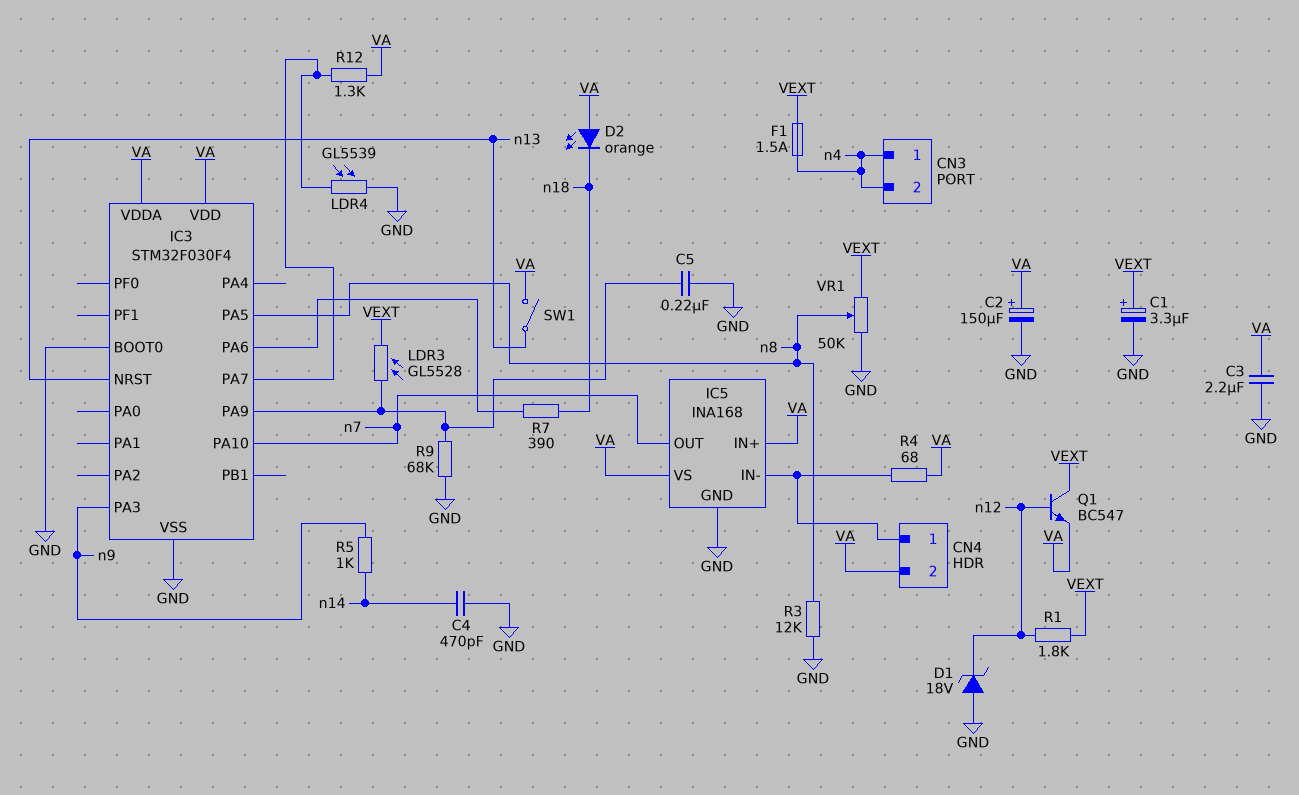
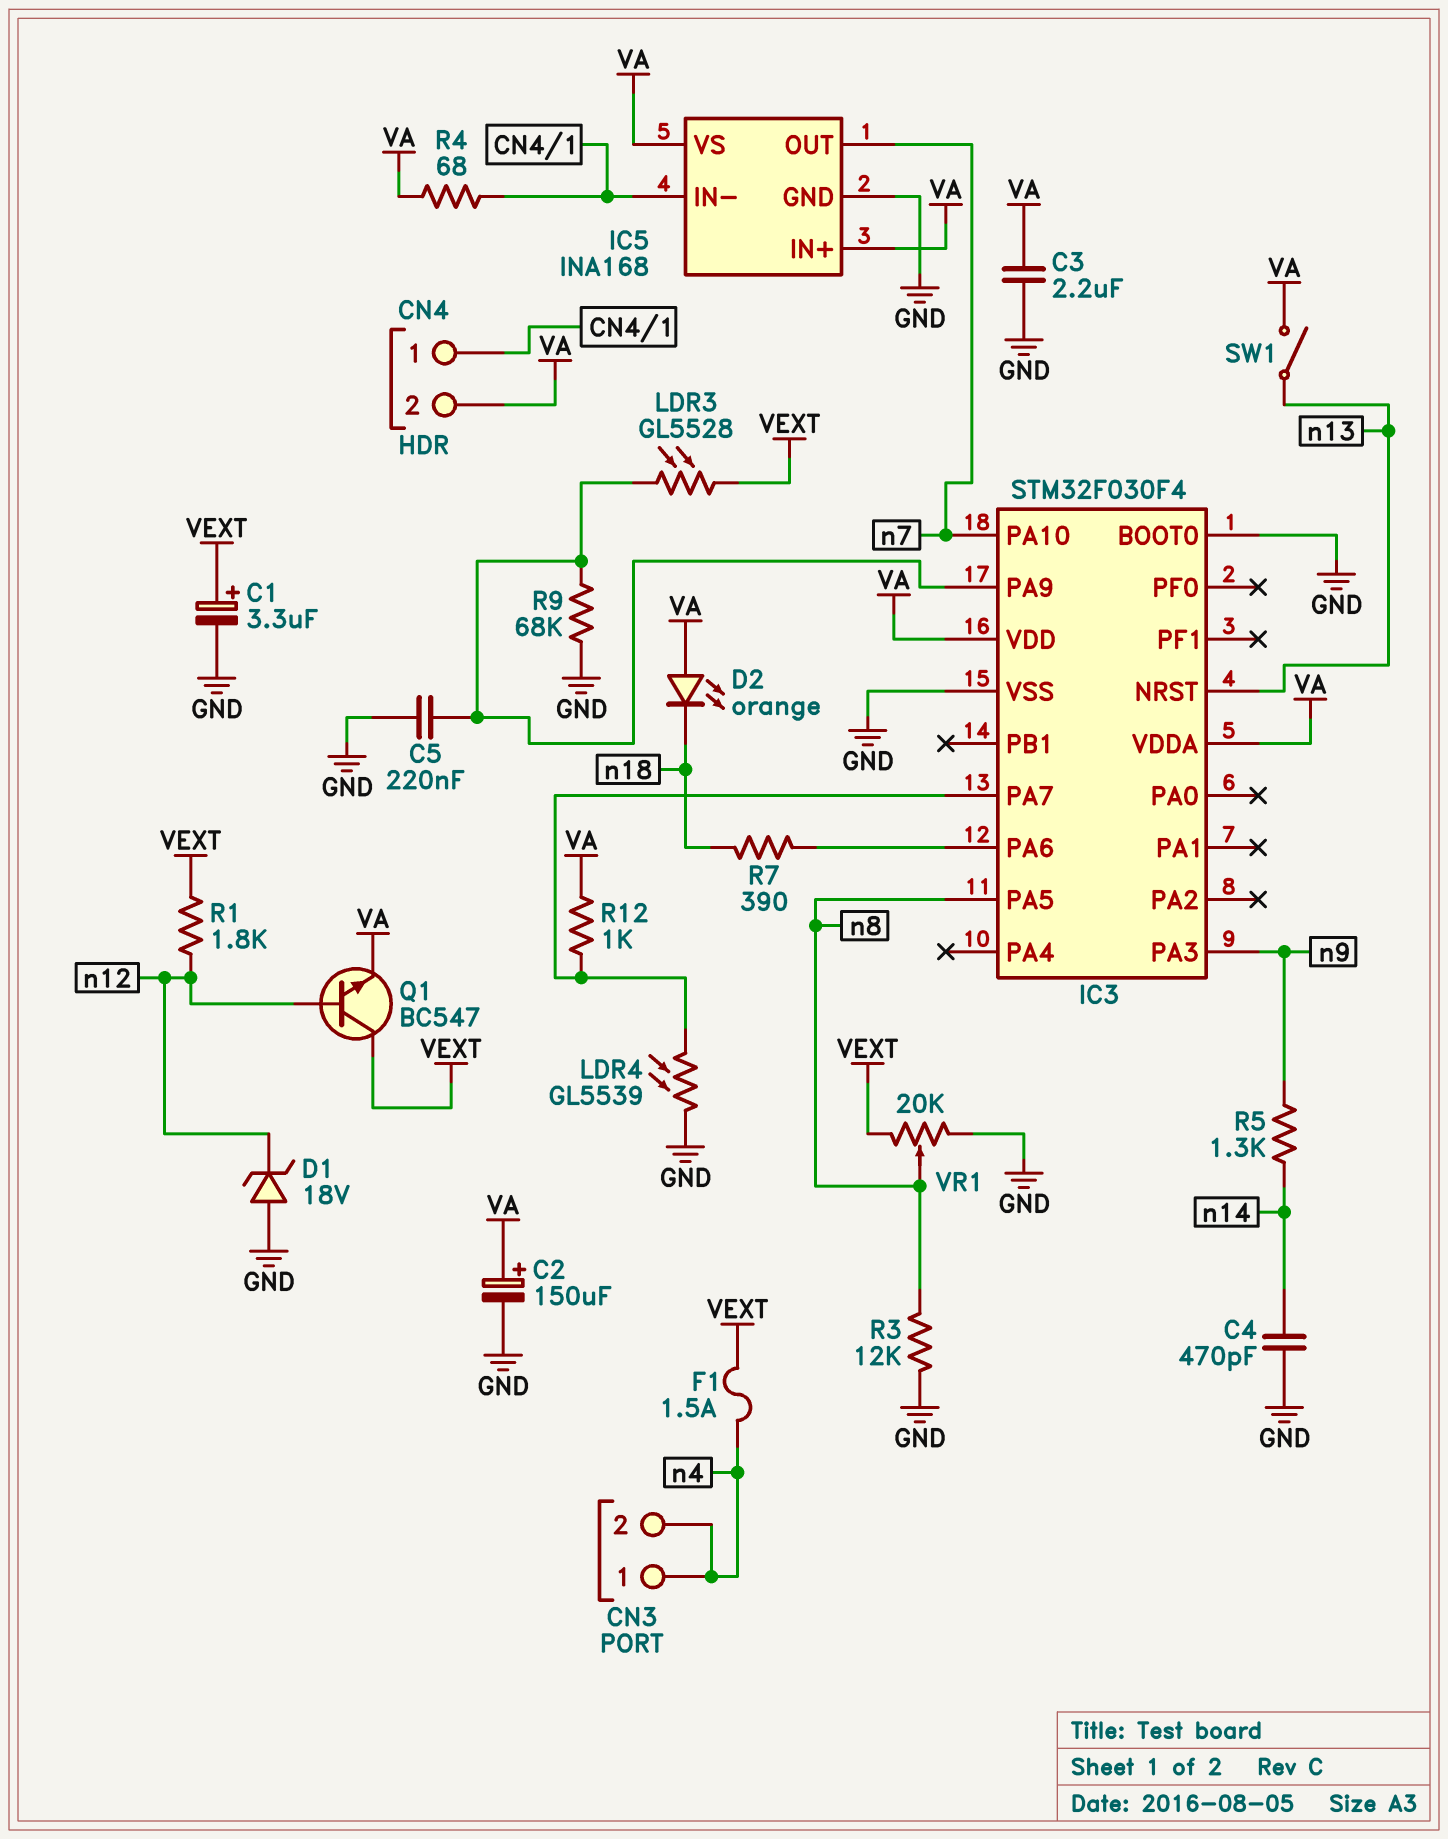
R5: 1k (n9, n14) -> 1.3k (n9, n14)
R12: 1.3k (IC3/PA7, VA) -> 1k (IC3/PA7, VA)
VR1: 50k (GND, VEXT, wiper n8) -> 20k (GND, VEXT, wiper n8)

